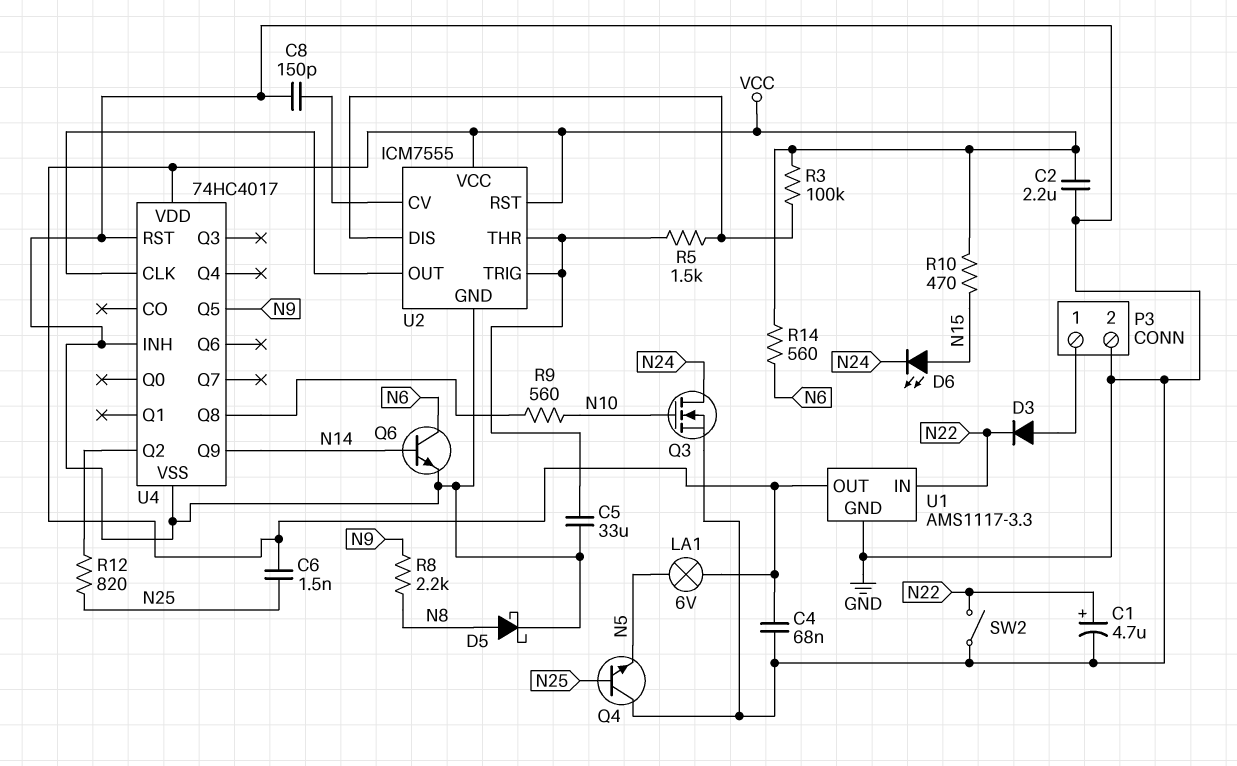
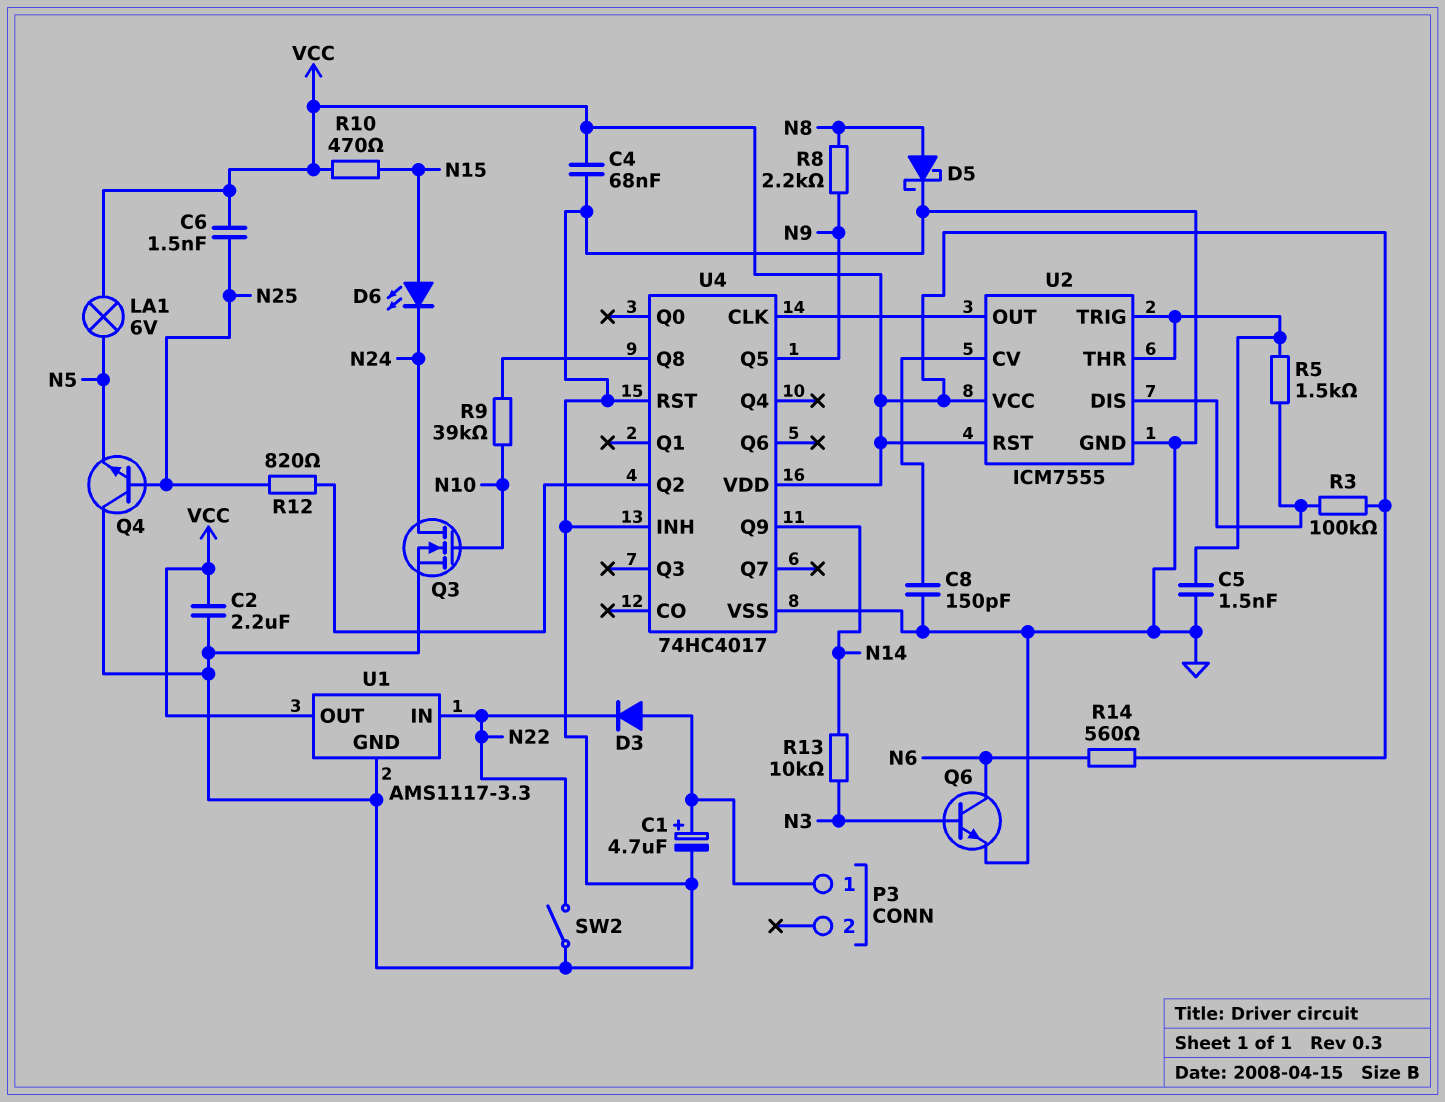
C1: 4.7uF (plus N22, minus GND) -> 4.7uF (plus P3/1, minus GND)
C5: 33uF (GND, U2/THR) -> 1.5nF (GND, U2/THR)
P3 pin 2: GND -> none
Q6: NPN (B N14, C N6, E GND) -> NPN (B N3, C N6, E GND)
R9: 560 (N10, U4/Q8) -> 39k (N10, U4/Q8)
R13: none -> 10k (N3, N14)

